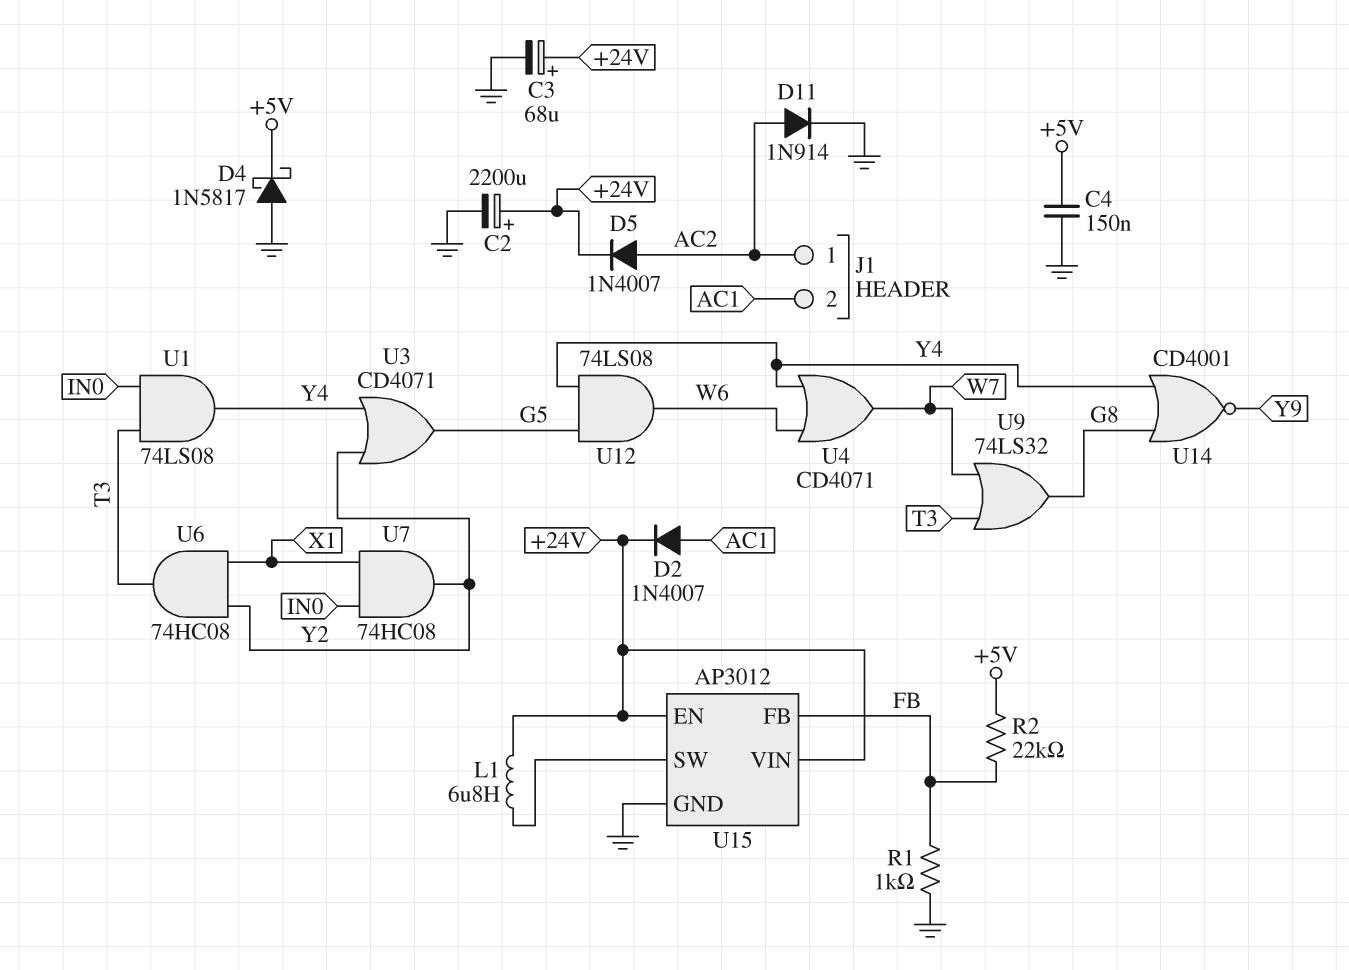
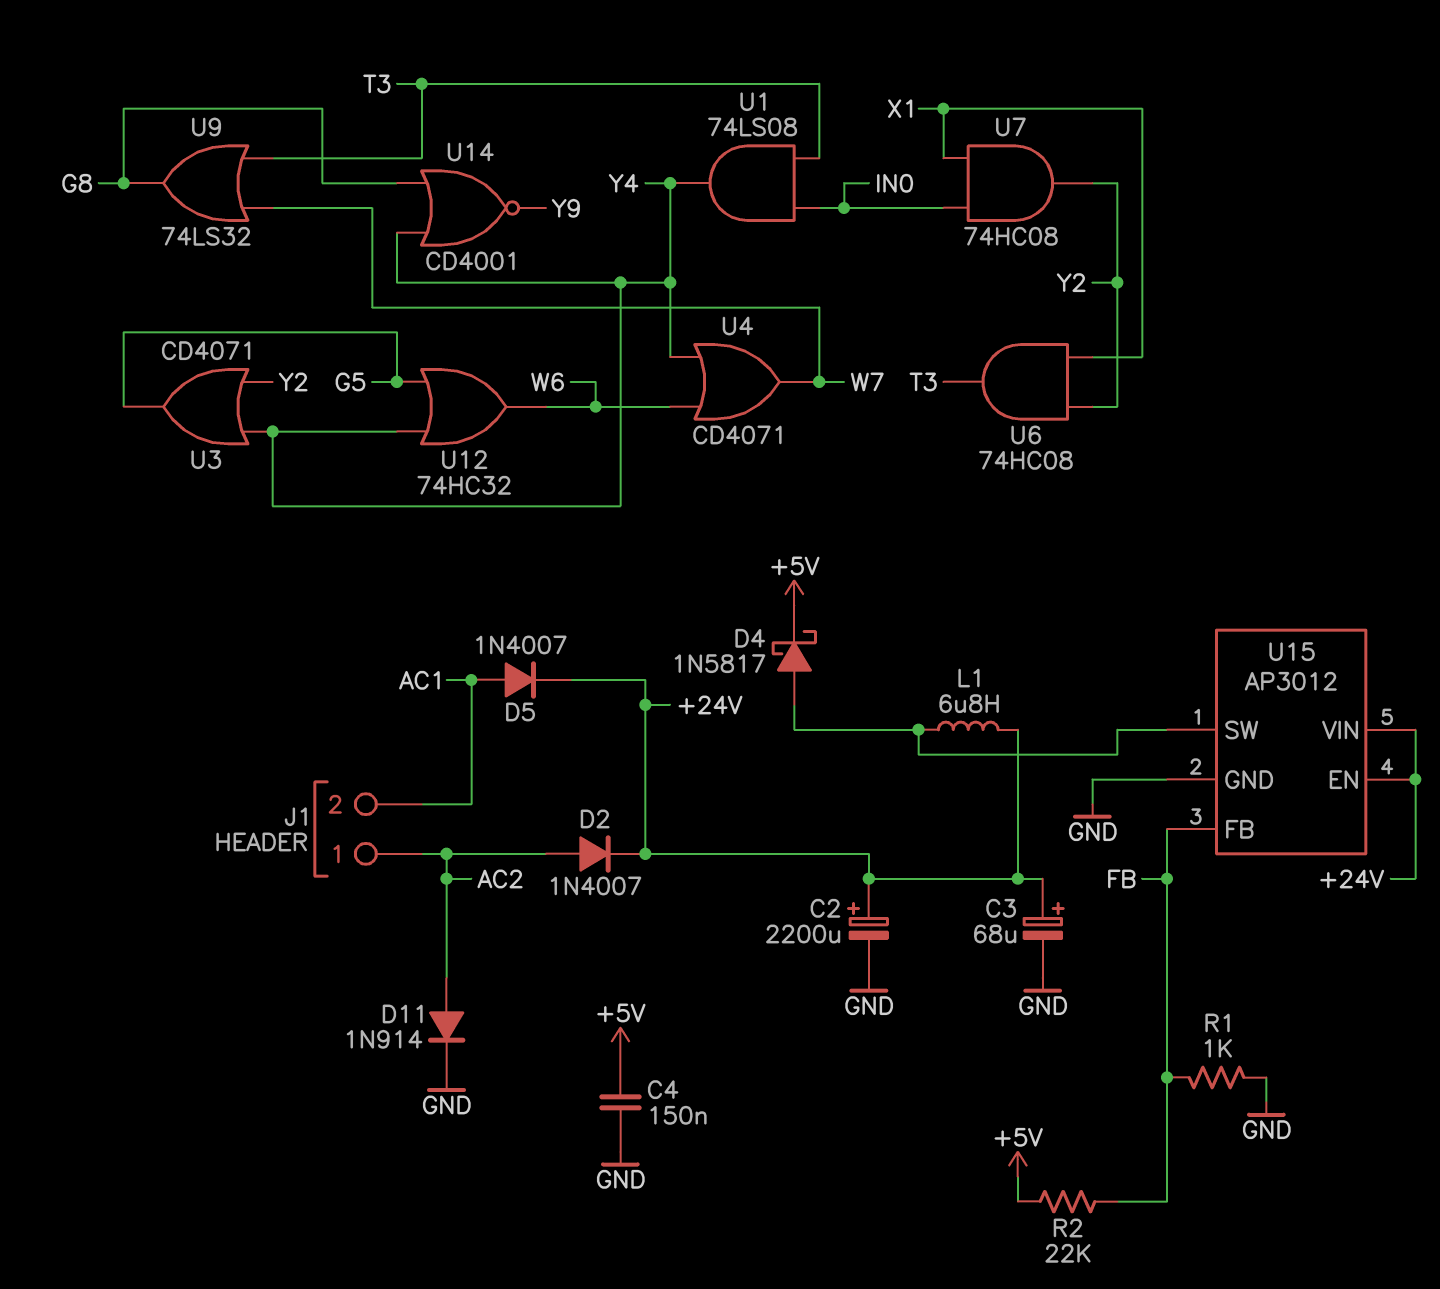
D2: diode 1N4007 (A AC1, K +24V) -> diode 1N4007 (A AC2, K +24V)
D4: schottky 1N5817 (A GND, K +5V) -> schottky 1N5817 (A U15/SW, K +5V)
D5: diode 1N4007 (A AC2, K +24V) -> diode 1N4007 (A AC1, K +24V)
U12: AND 74LS08 (in G5, in Y4, out W6) -> OR 74HC32 (in G5, in Y4, out W6)

